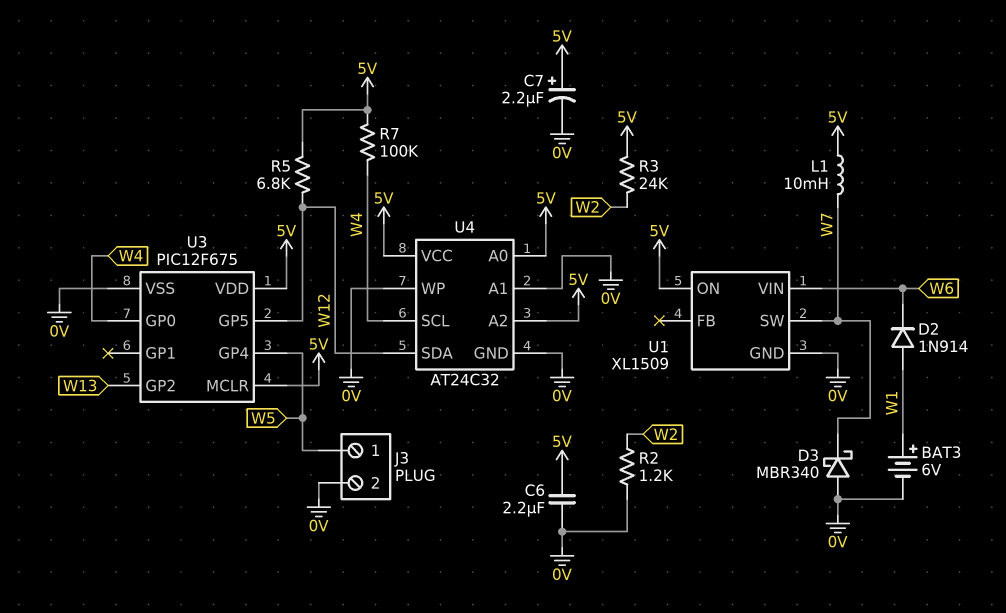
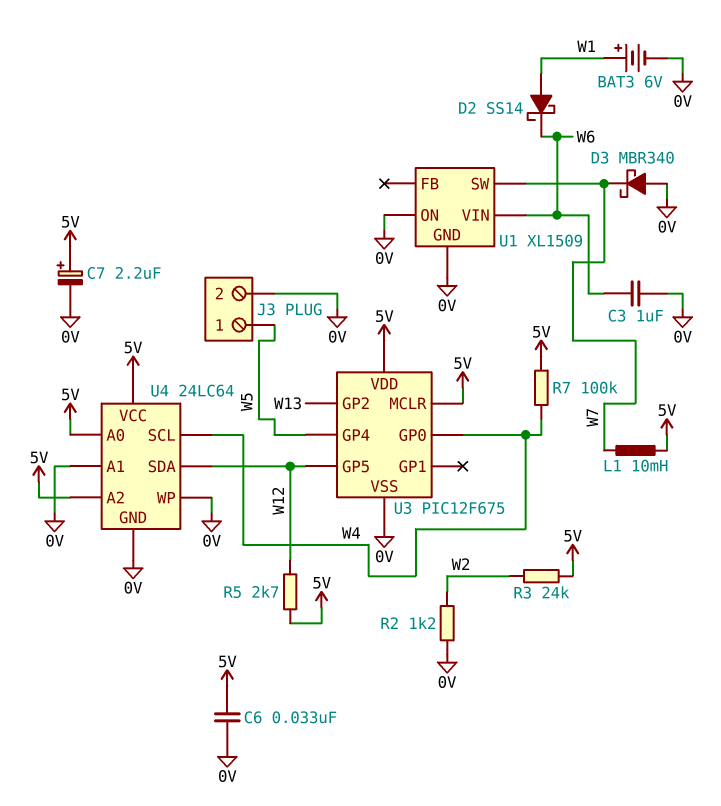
C3: none -> 1uF (0V, W6)
C6: 2.2uF (0V, 5V) -> 33nF (0V, 5V)
D2: diode 1N914 (A W1, K W6) -> schottky SS14 (A W1, K W6)
R5: 6.8k (5V, W12) -> 2.7k (5V, W12)
U1 pin ON: 5V -> 0V
U4: AT24C32 -> 24LC64

